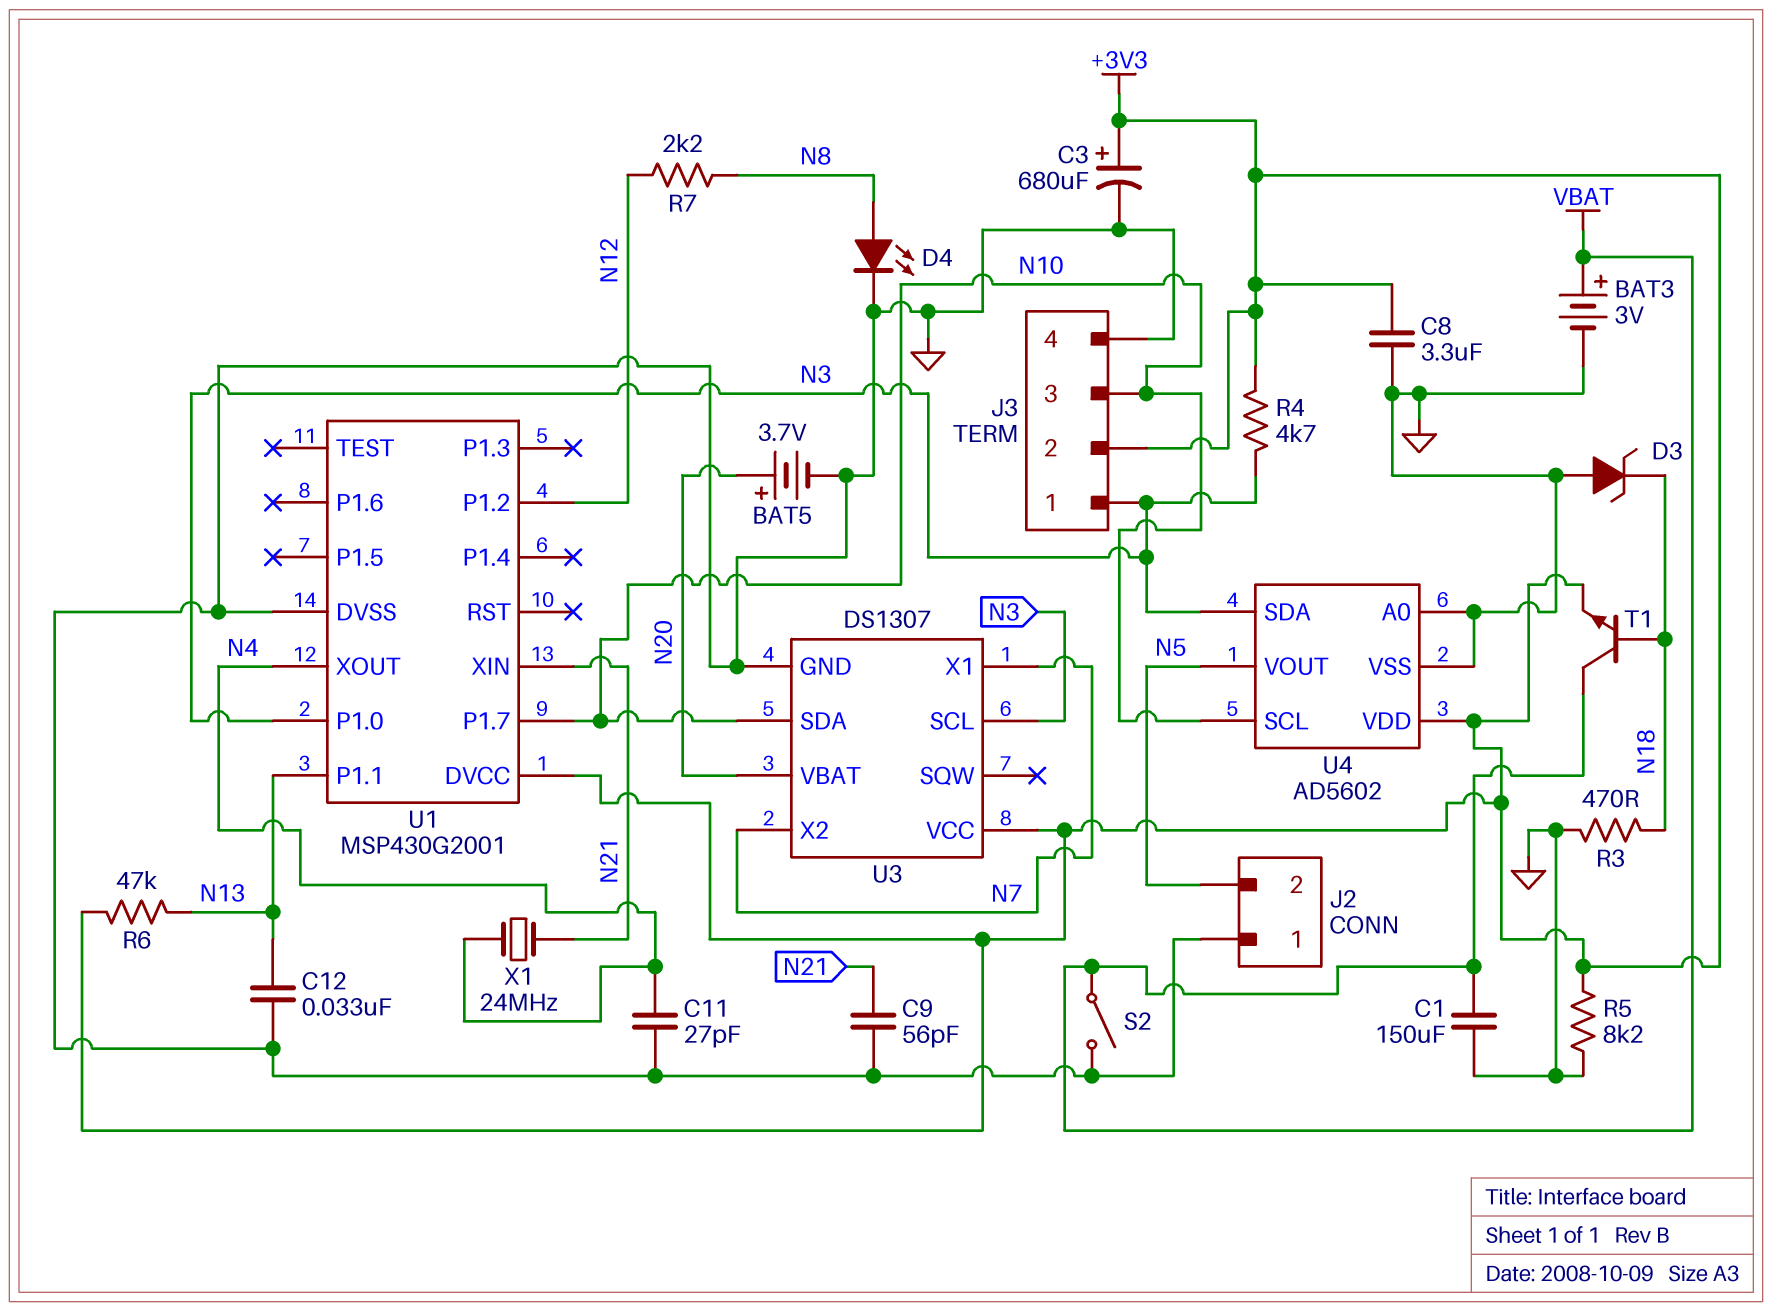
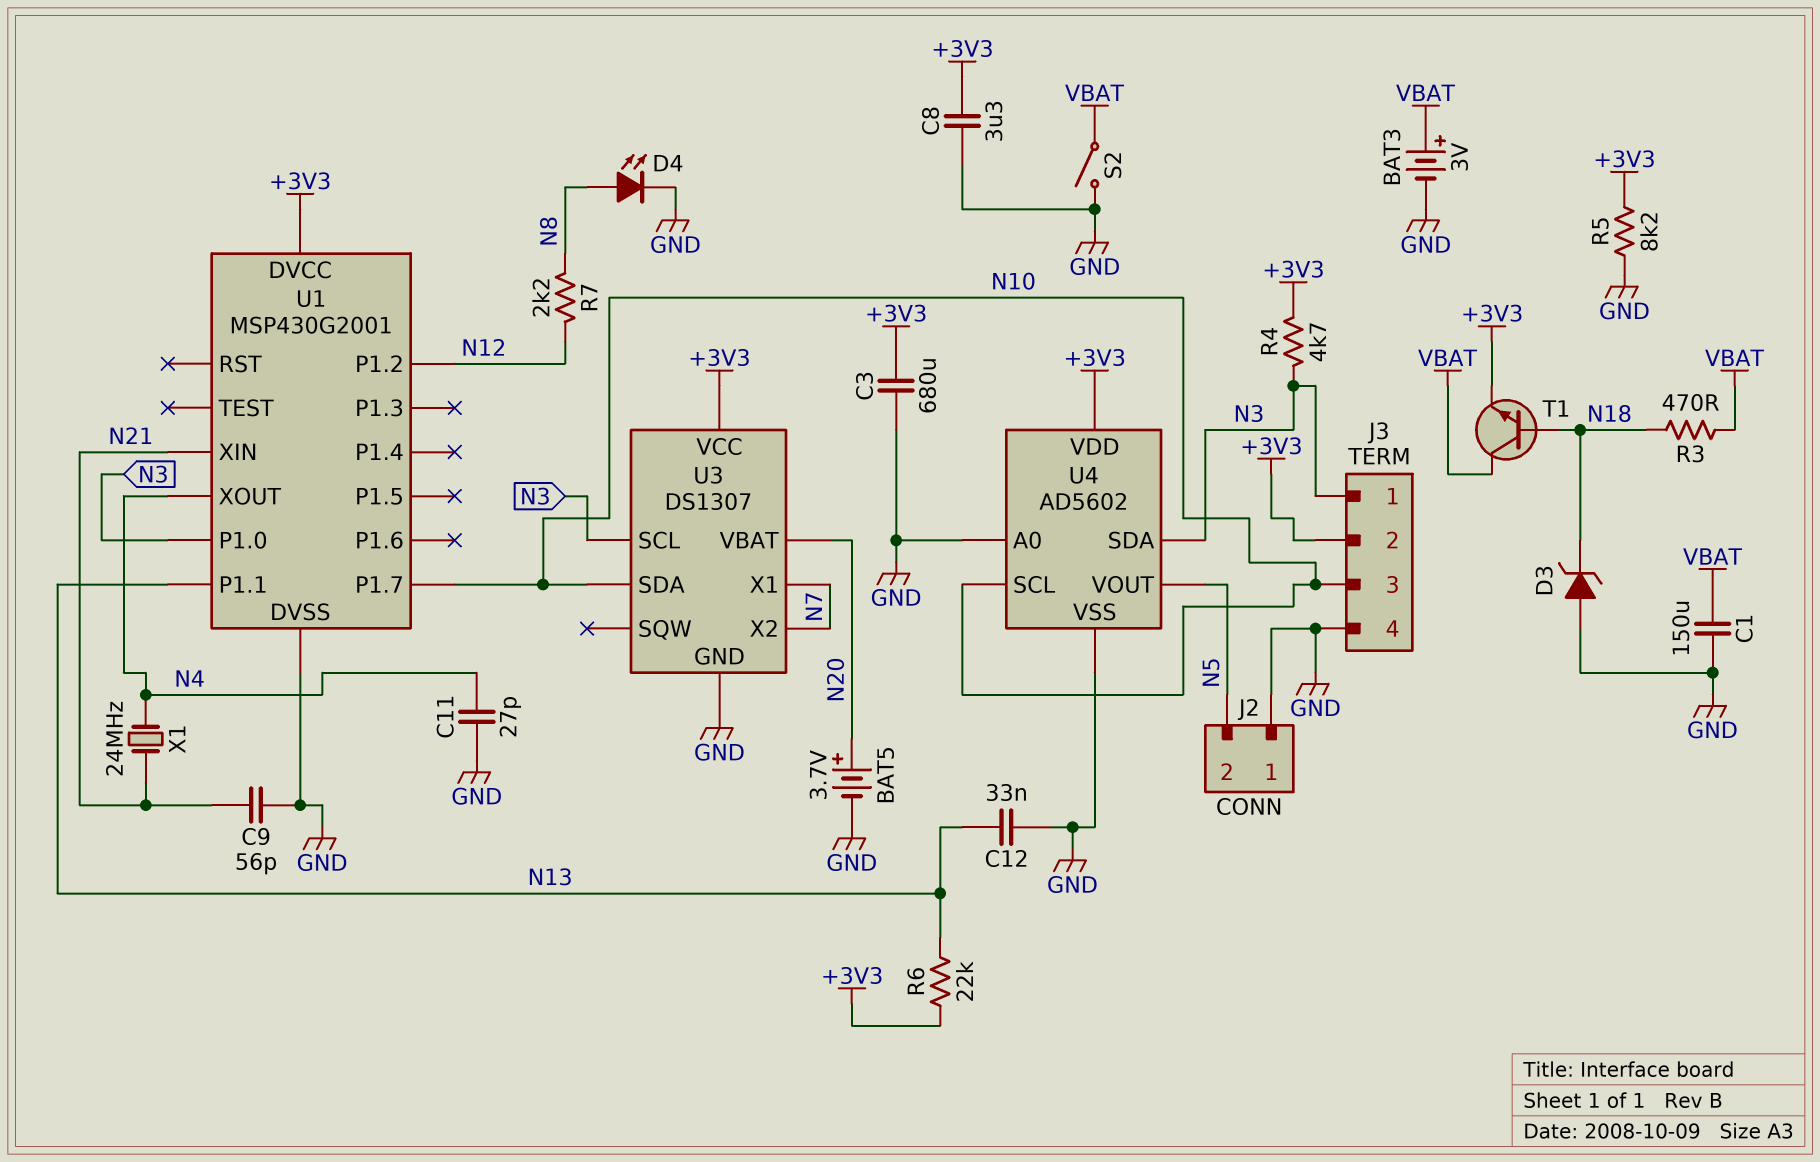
C3: 680uF (plus +3V3, minus GND) -> 680uF (+3V3, GND)
R3: 470 (GND, N18) -> 470 (N18, VBAT)
R6: 47k (+3V3, N13) -> 22k (+3V3, N13)

